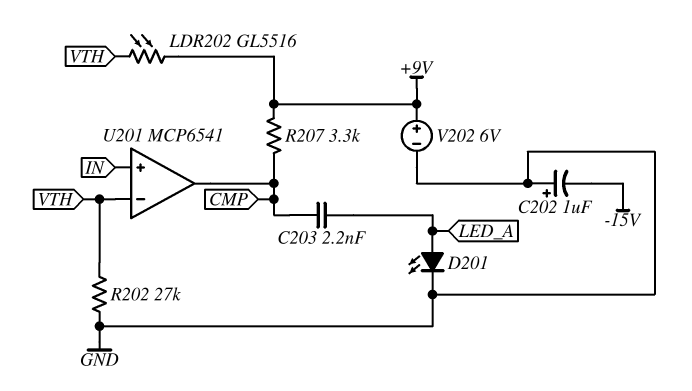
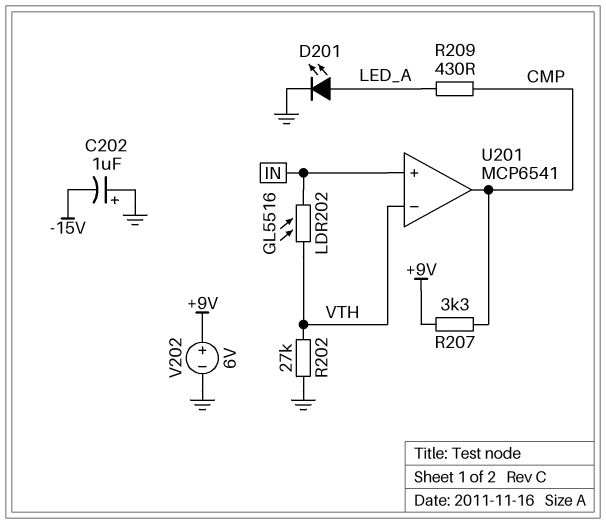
C203: 2.2nF (CMP, LED_A) -> none
LDR202: GL5516 (+9V, VTH) -> GL5516 (IN, VTH)
R209: none -> 430 (CMP, LED_A)

